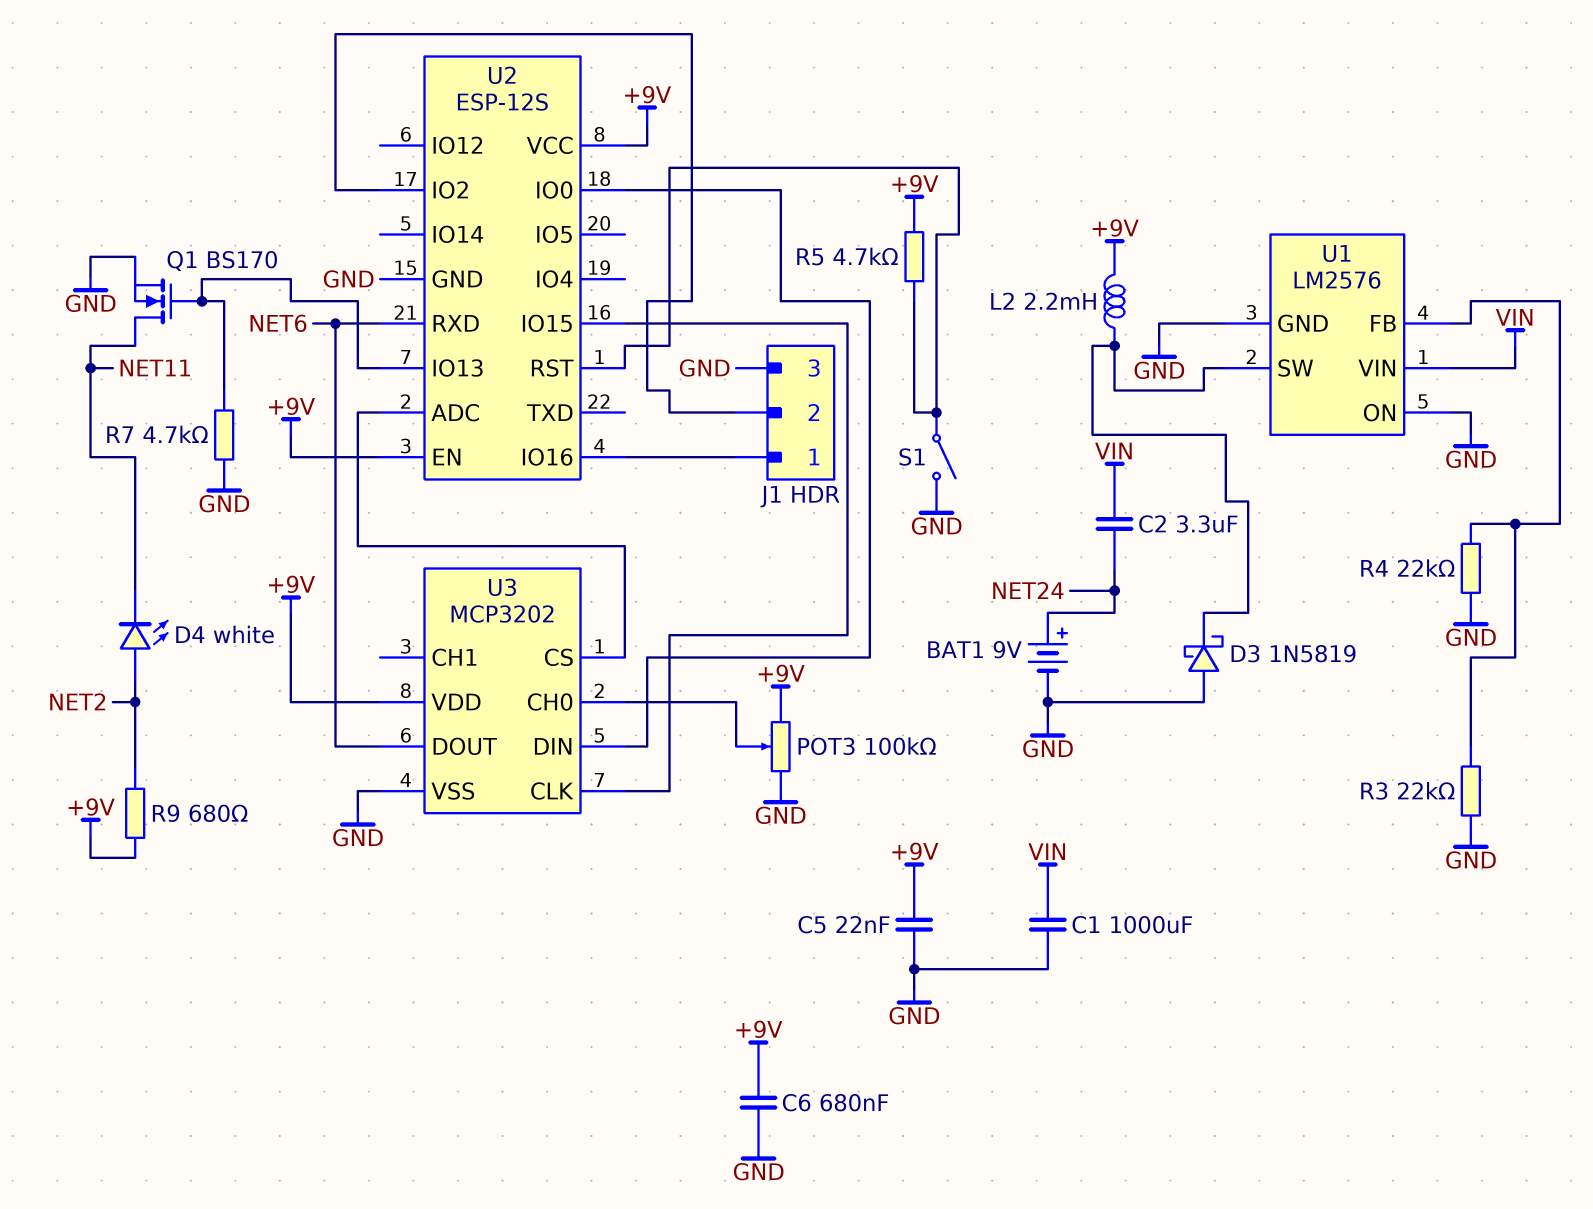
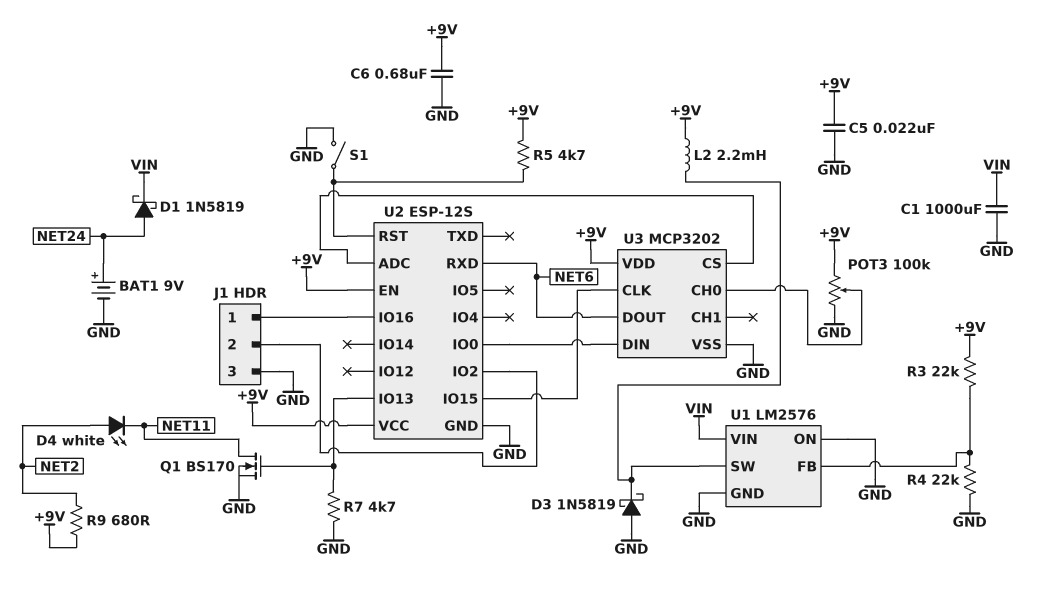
C2: 3.3uF (NET24, VIN) -> none
D1: none -> schottky 1N5819 (A NET24, K VIN)
R3: 22k (GND, U1/FB) -> 22k (+9V, U1/FB)

